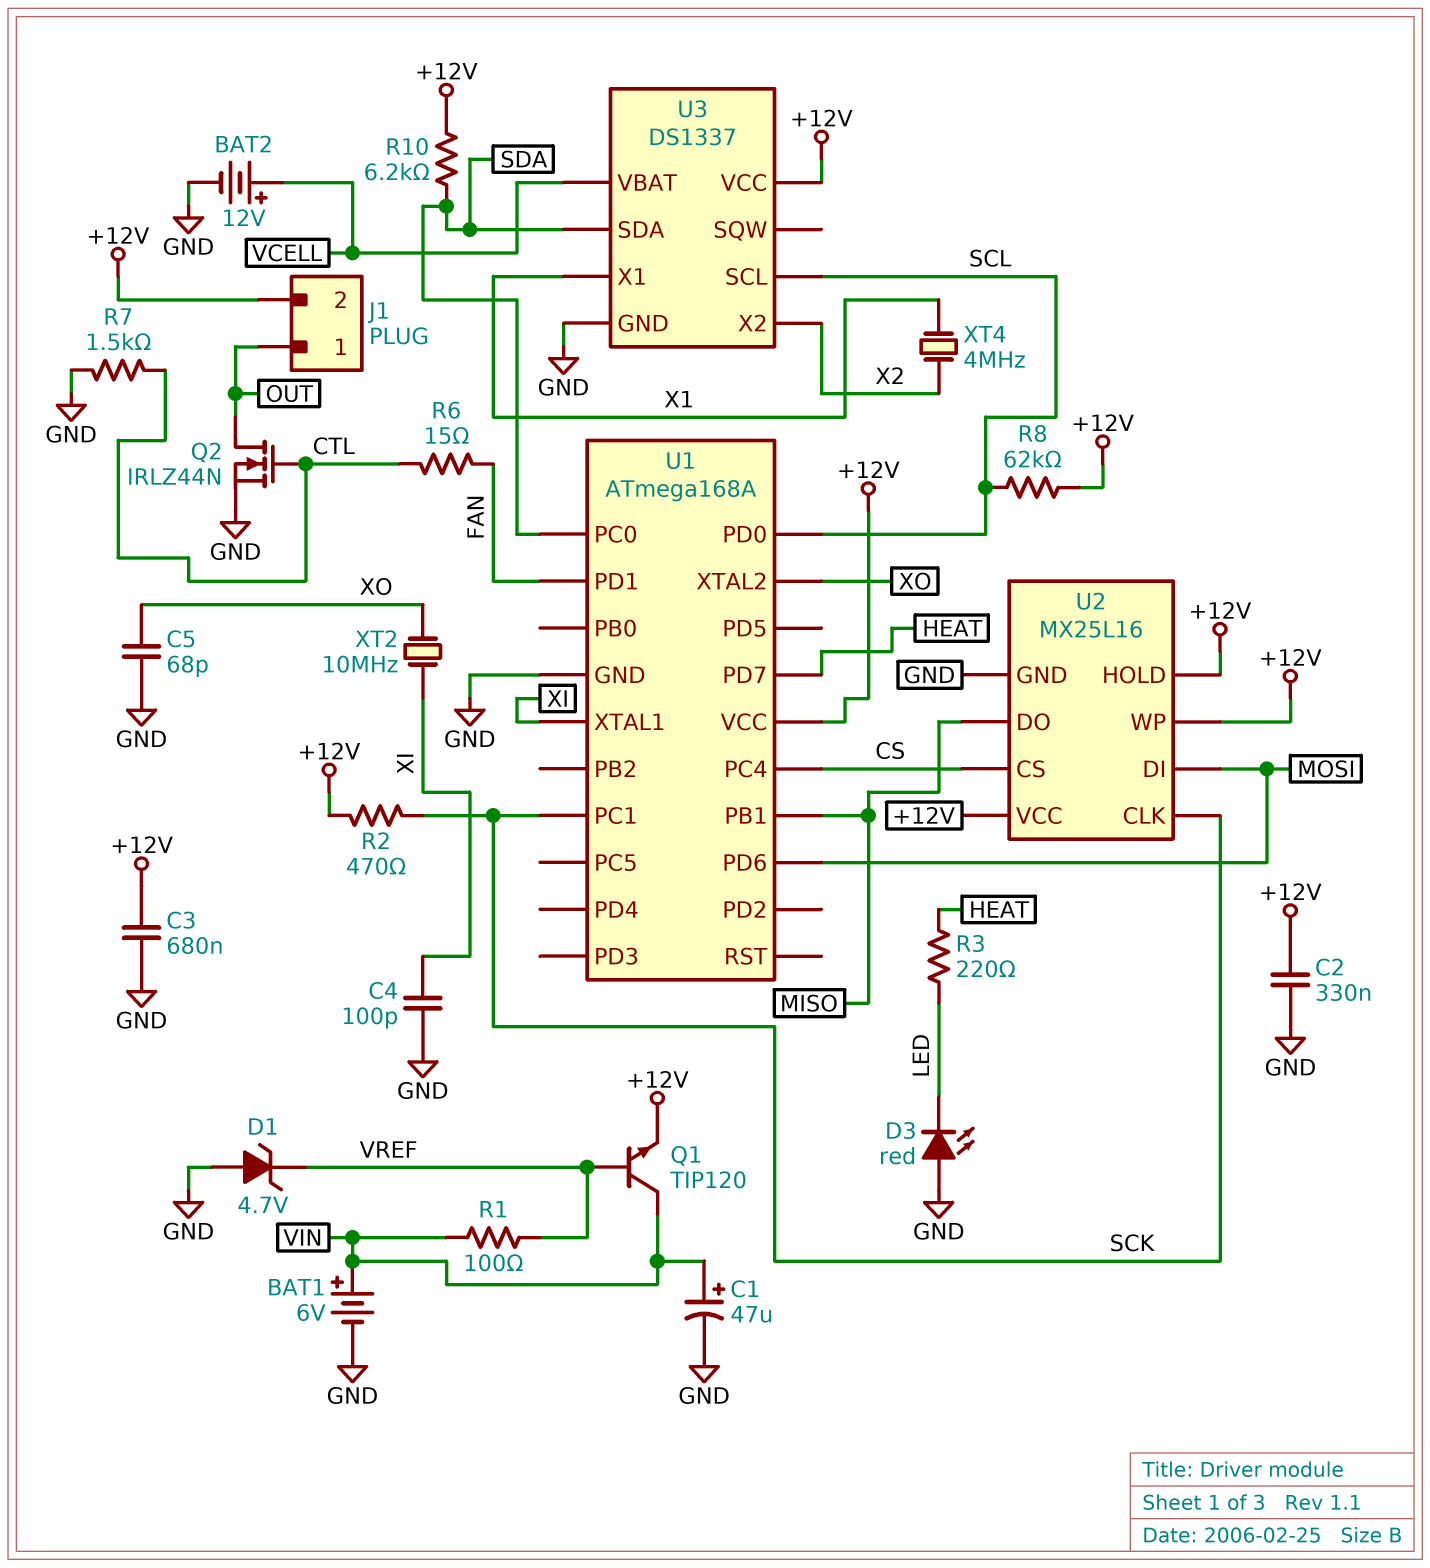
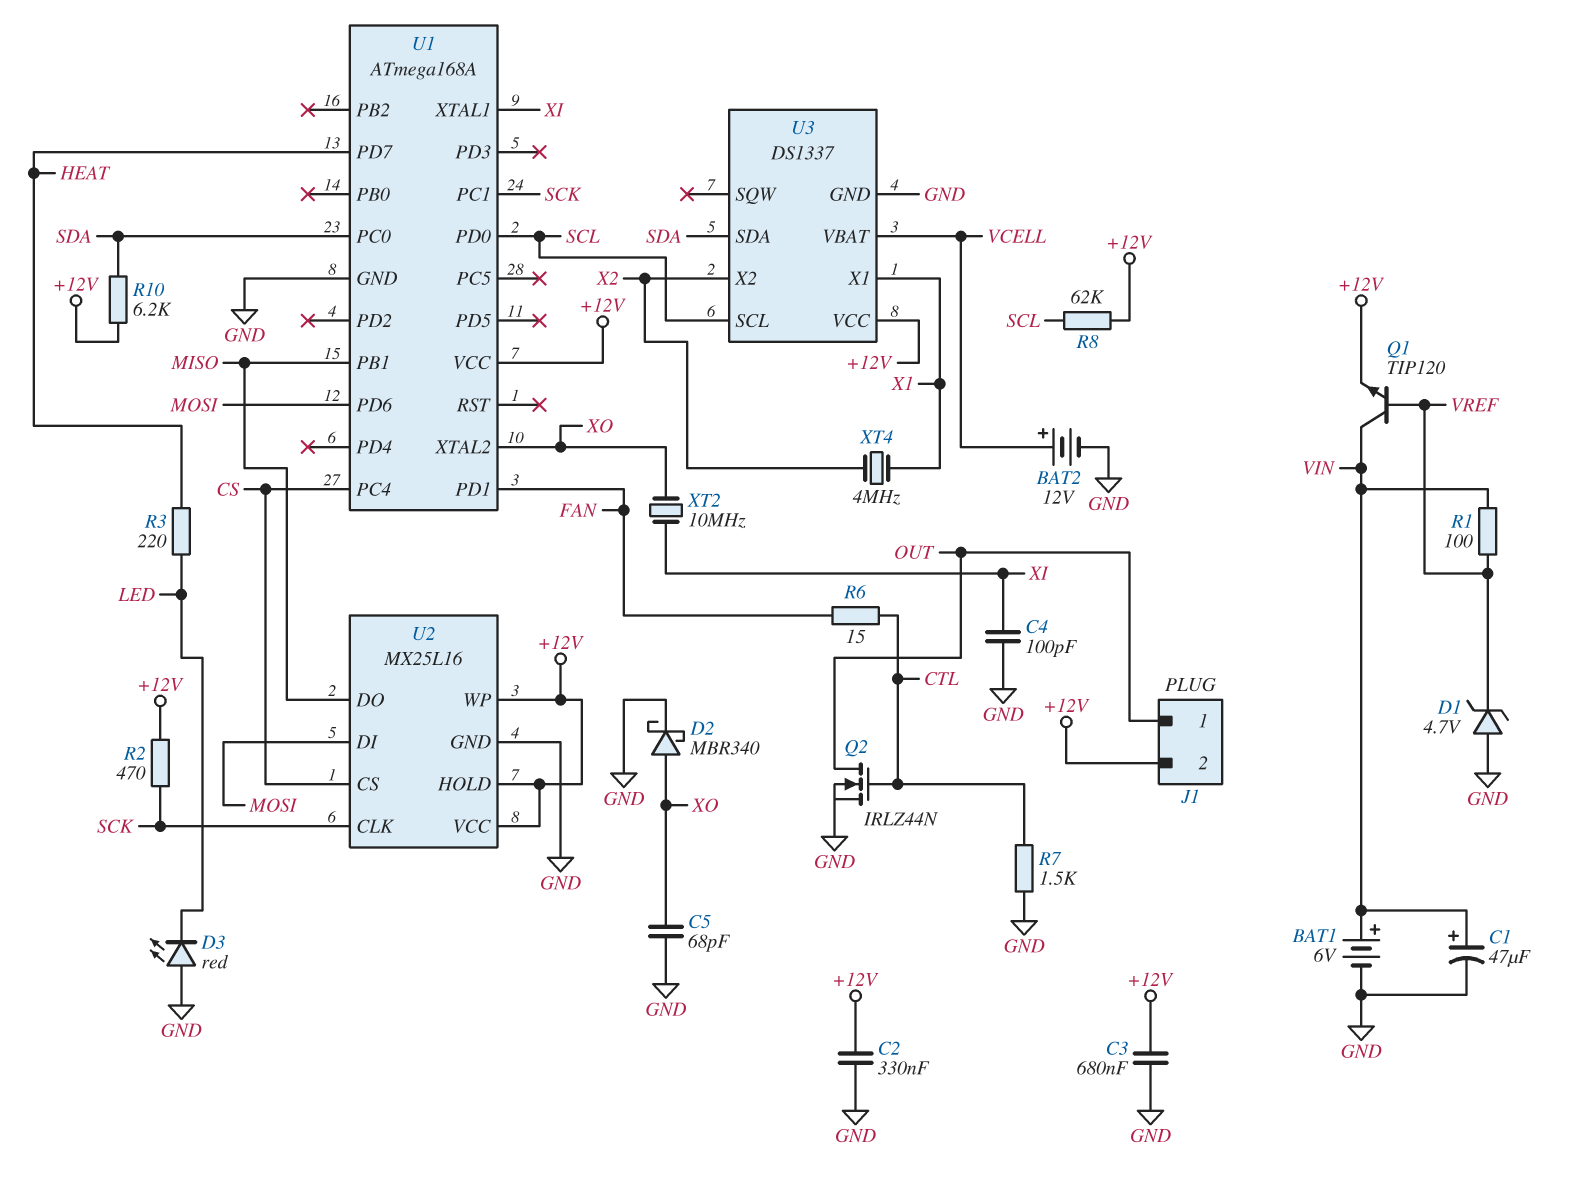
D2: none -> schottky MBR340 (A XO, K GND)

